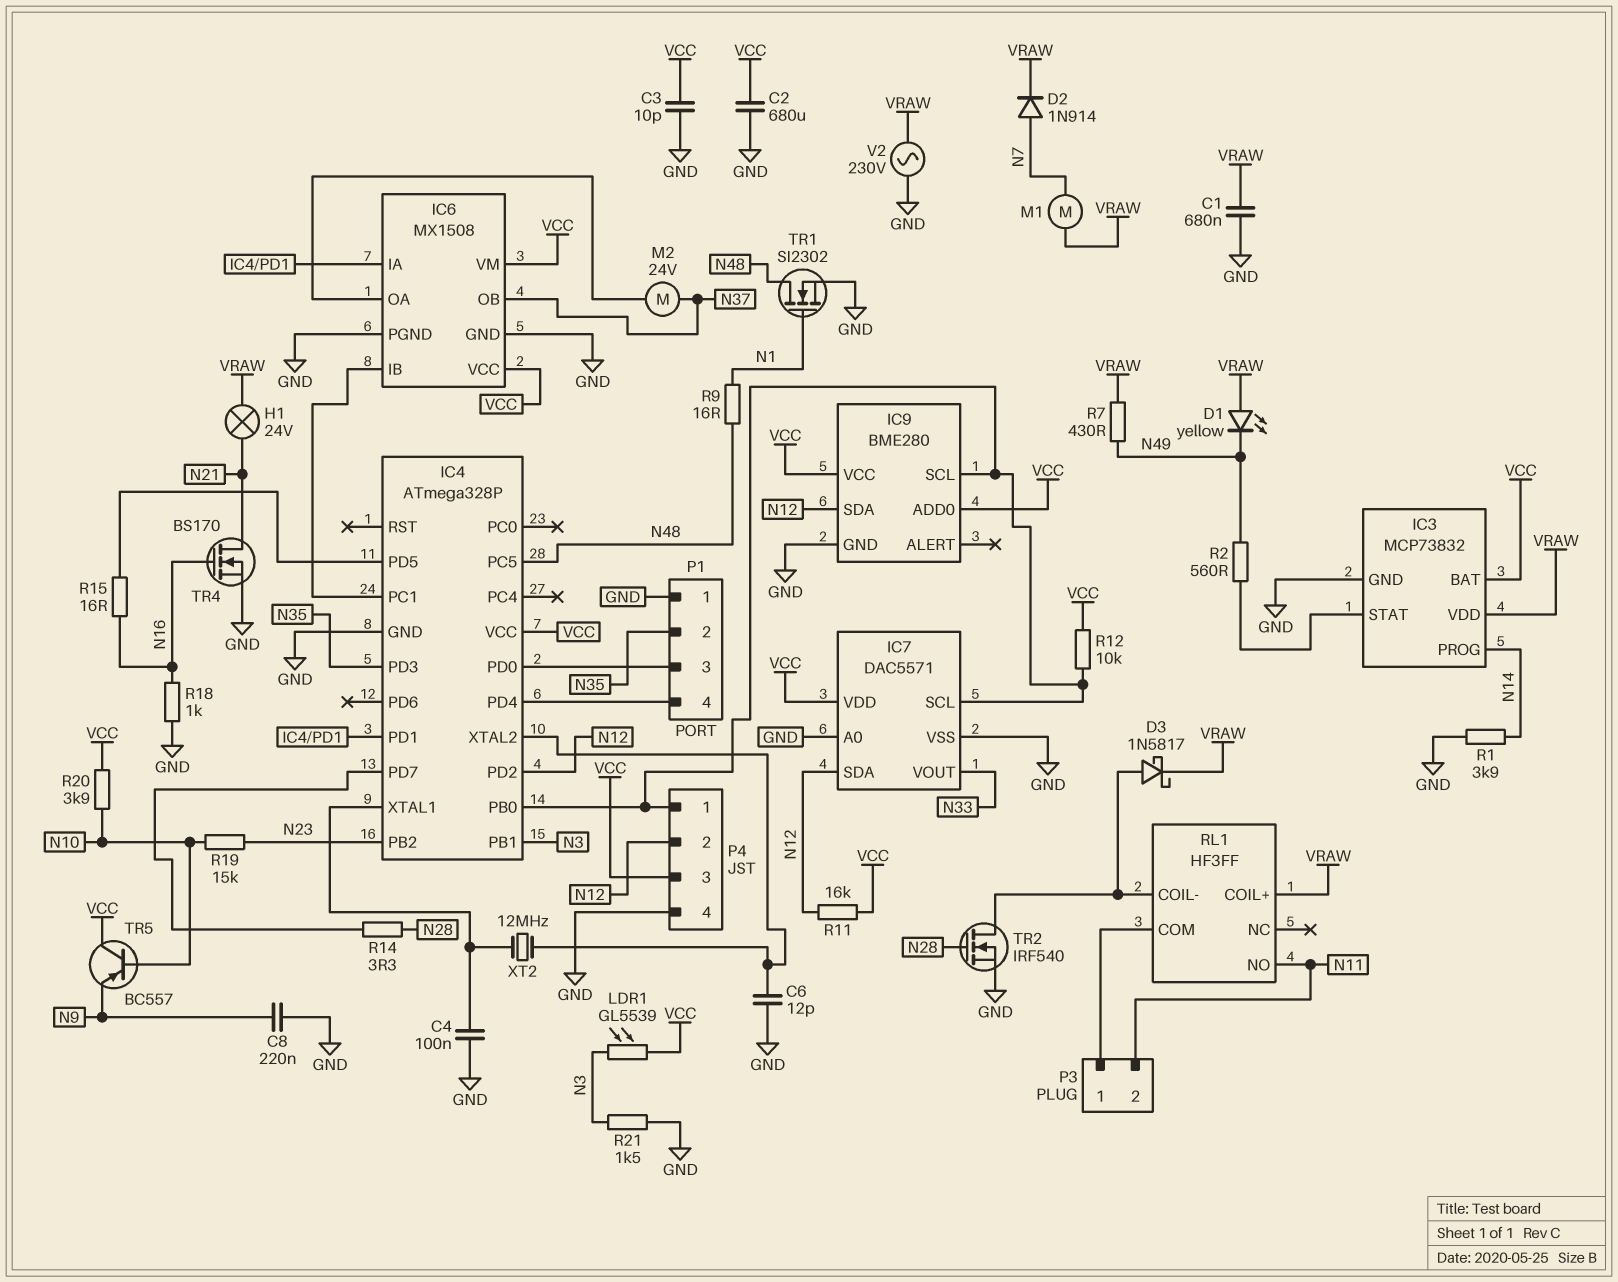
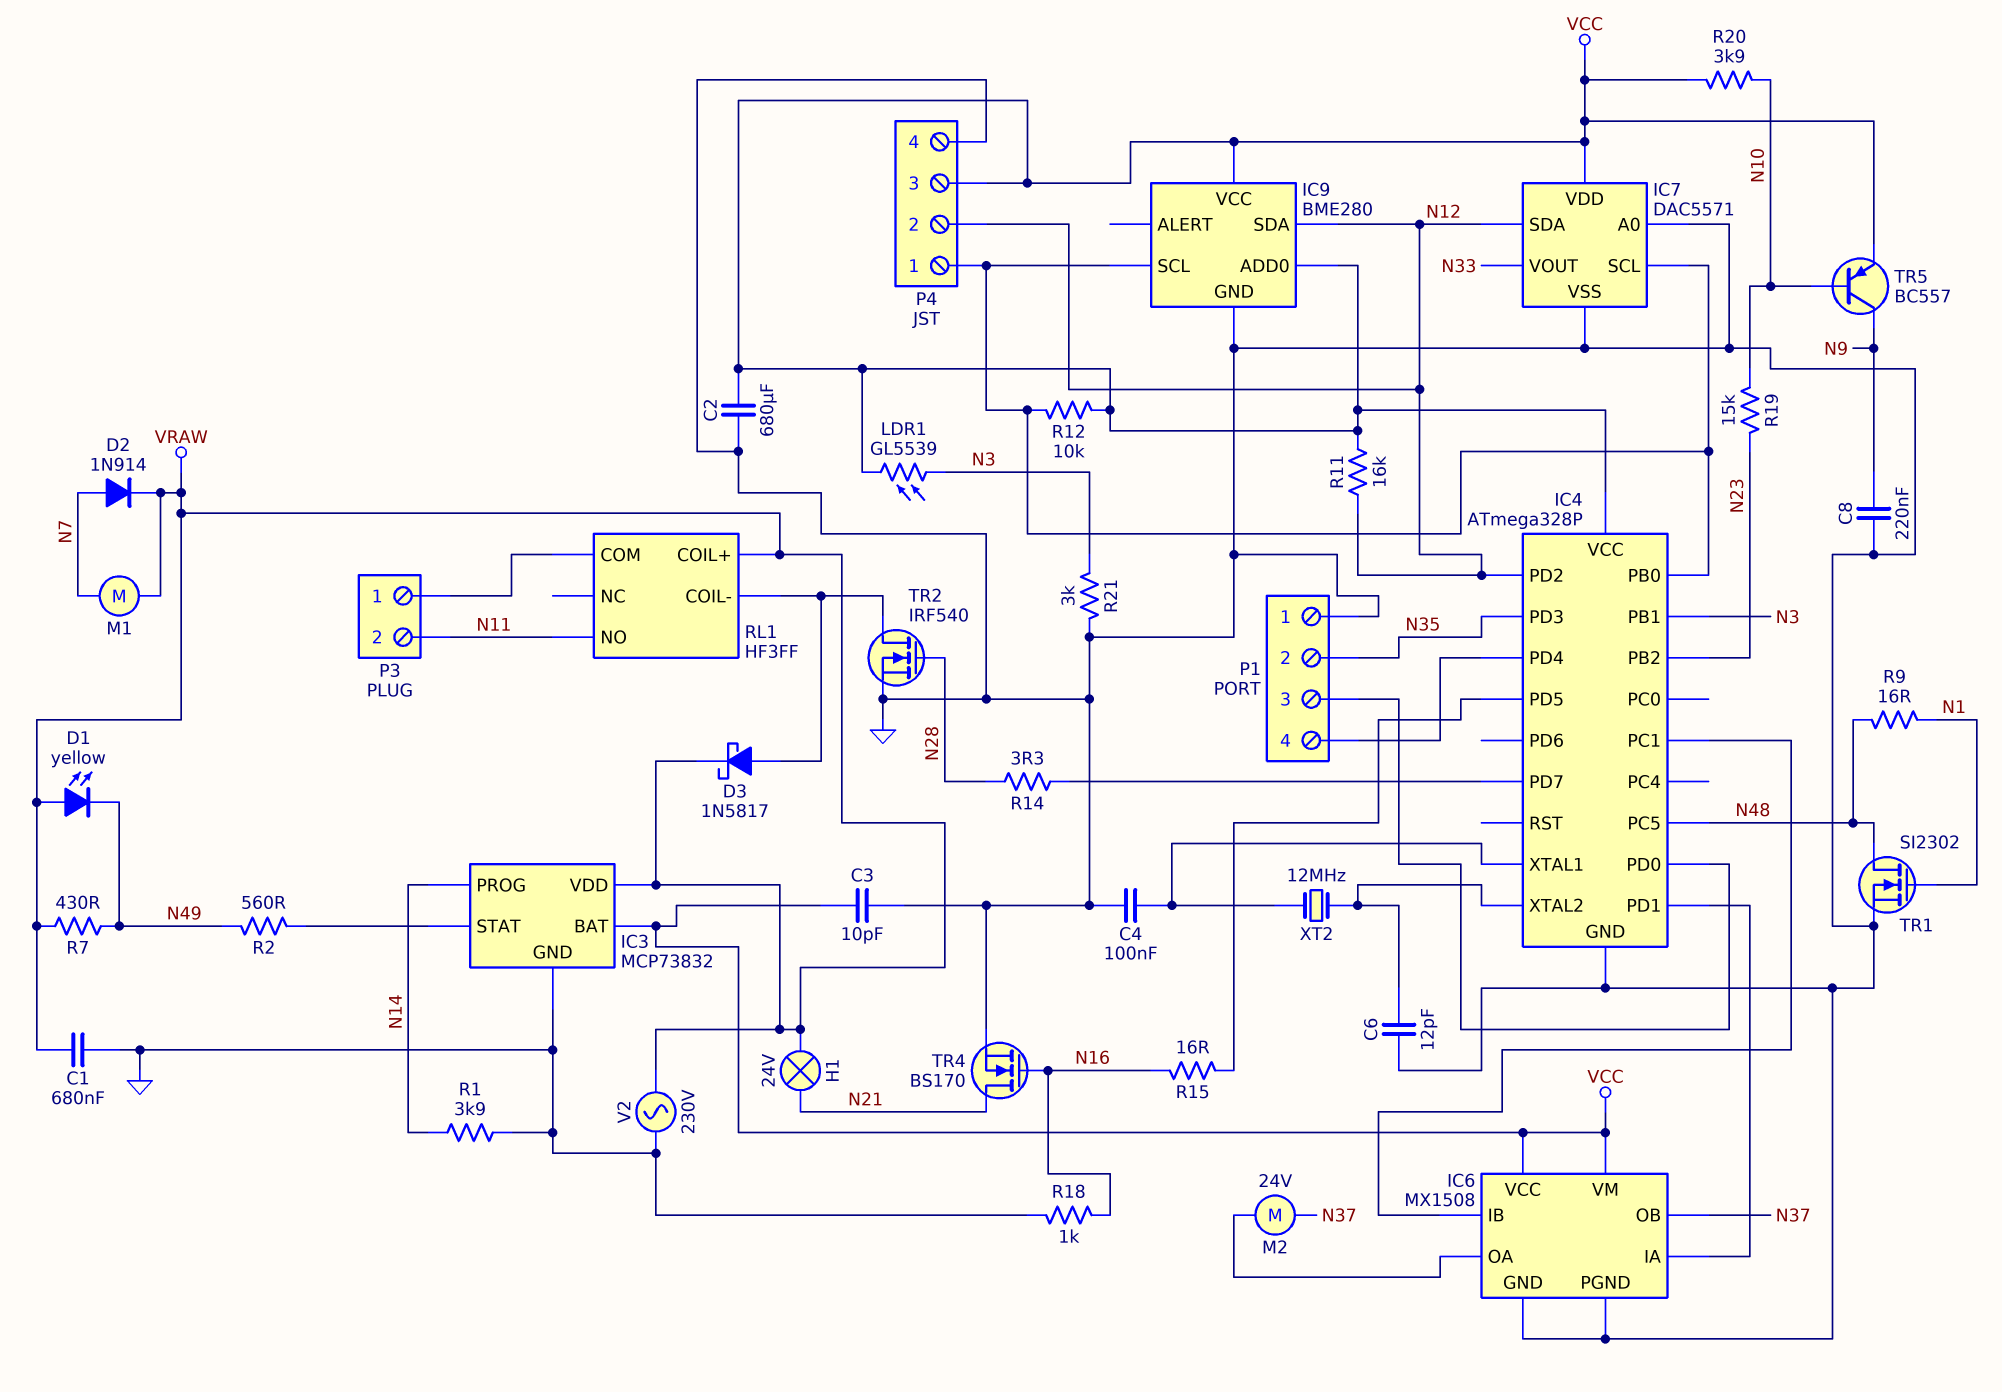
R21: 1.5k (GND, N3) -> 3k (GND, N3)
TR5: PNP BC557 (B N10, C VCC, E N9) -> PNP BC557 (B N10, C N9, E VCC)

